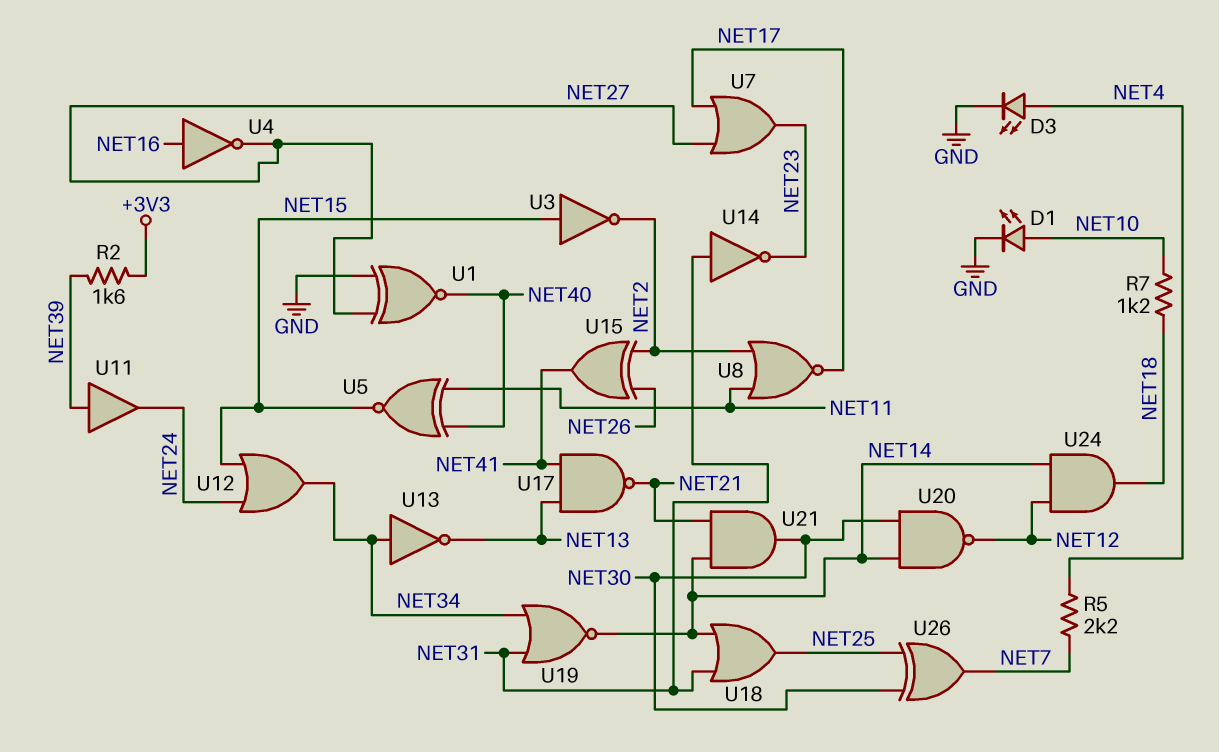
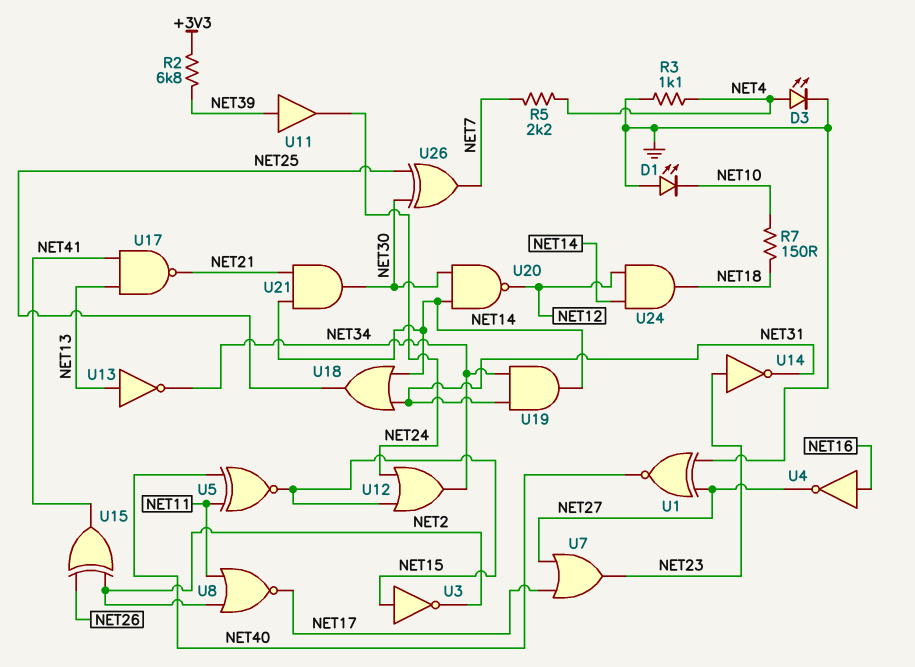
D1: LED (A NET10, K GND) -> LED (A GND, K NET10)
R2: 1.6k (+3V3, NET39) -> 6.8k (+3V3, NET39)
R3: none -> 1.1k (GND, NET4)
R7: 1.2k (NET10, NET18) -> 150 (NET10, NET18)
U13: NOT (in NET34, out NET13) -> NOT (in NET13, out NET34)
U14: NOT (in NET31, out NET23) -> NOT (in NET23, out NET31)
U19: NOR (in NET31, in NET34, out NET14) -> AND (in NET31, in NET34, out NET14)

